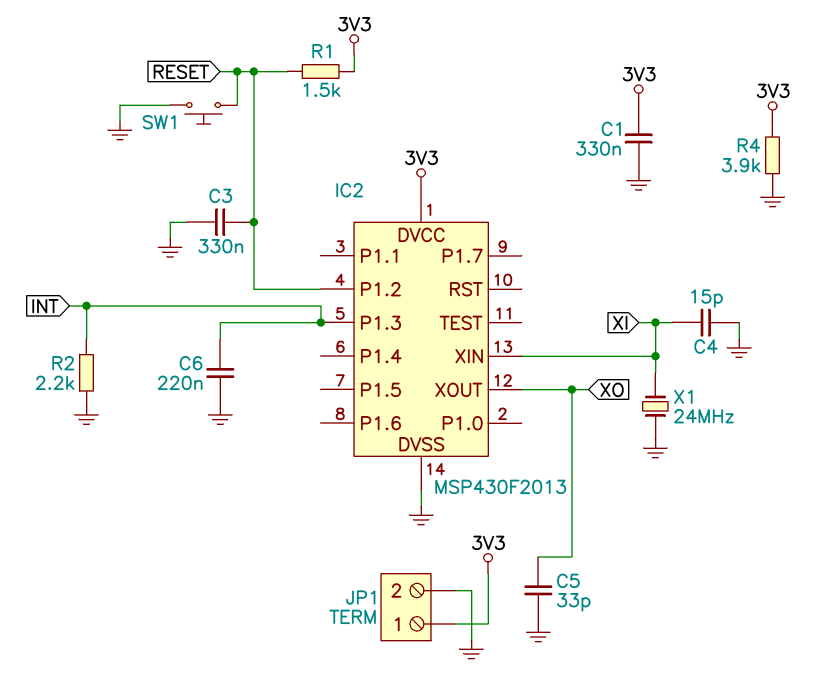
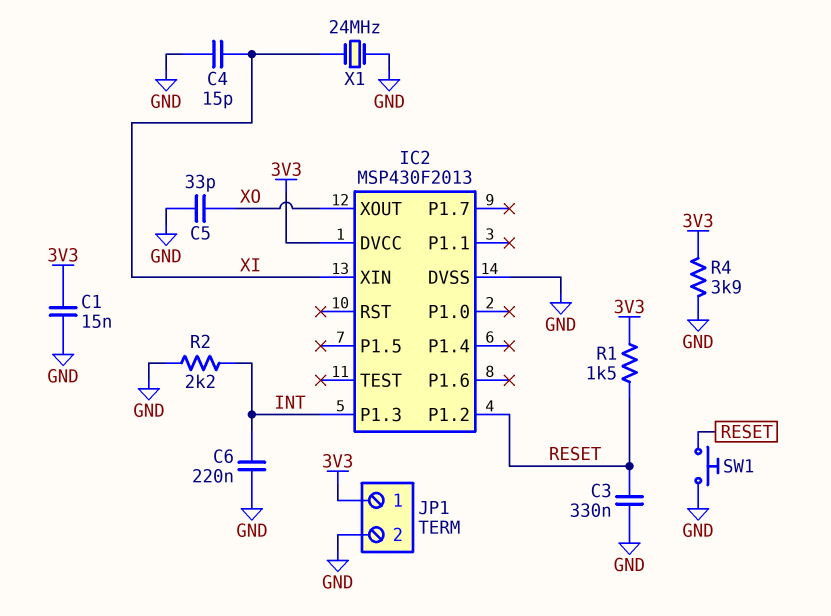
C1: 330nF (3V3, GND) -> 15nF (3V3, GND)

